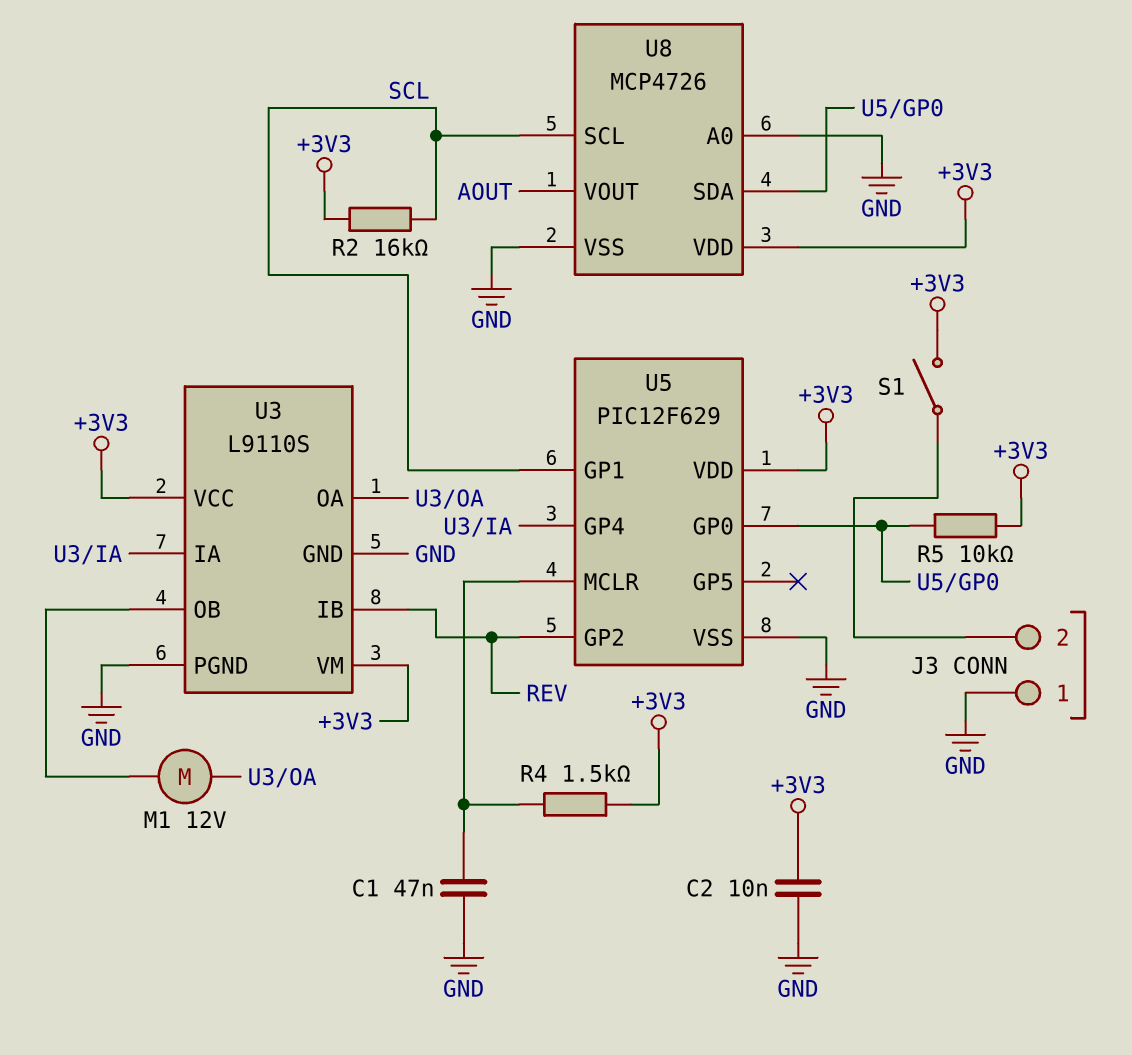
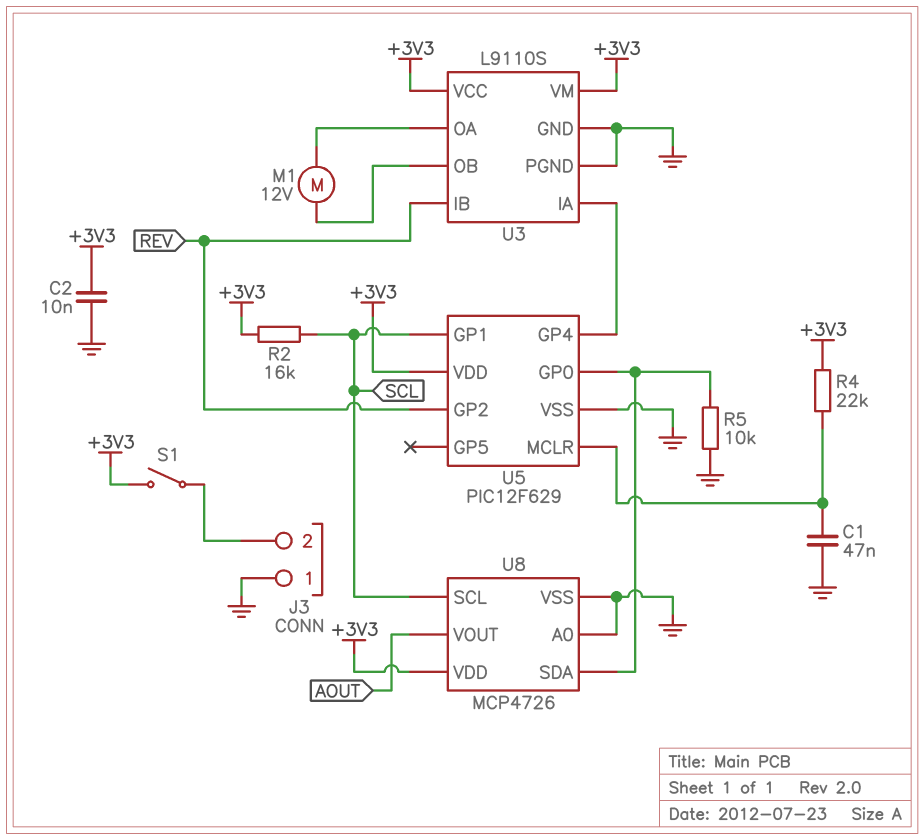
R4: 1.5k (+3V3, U5/MCLR) -> 22k (+3V3, U5/MCLR)
R5: 10k (+3V3, U5/GP0) -> 10k (GND, U5/GP0)

